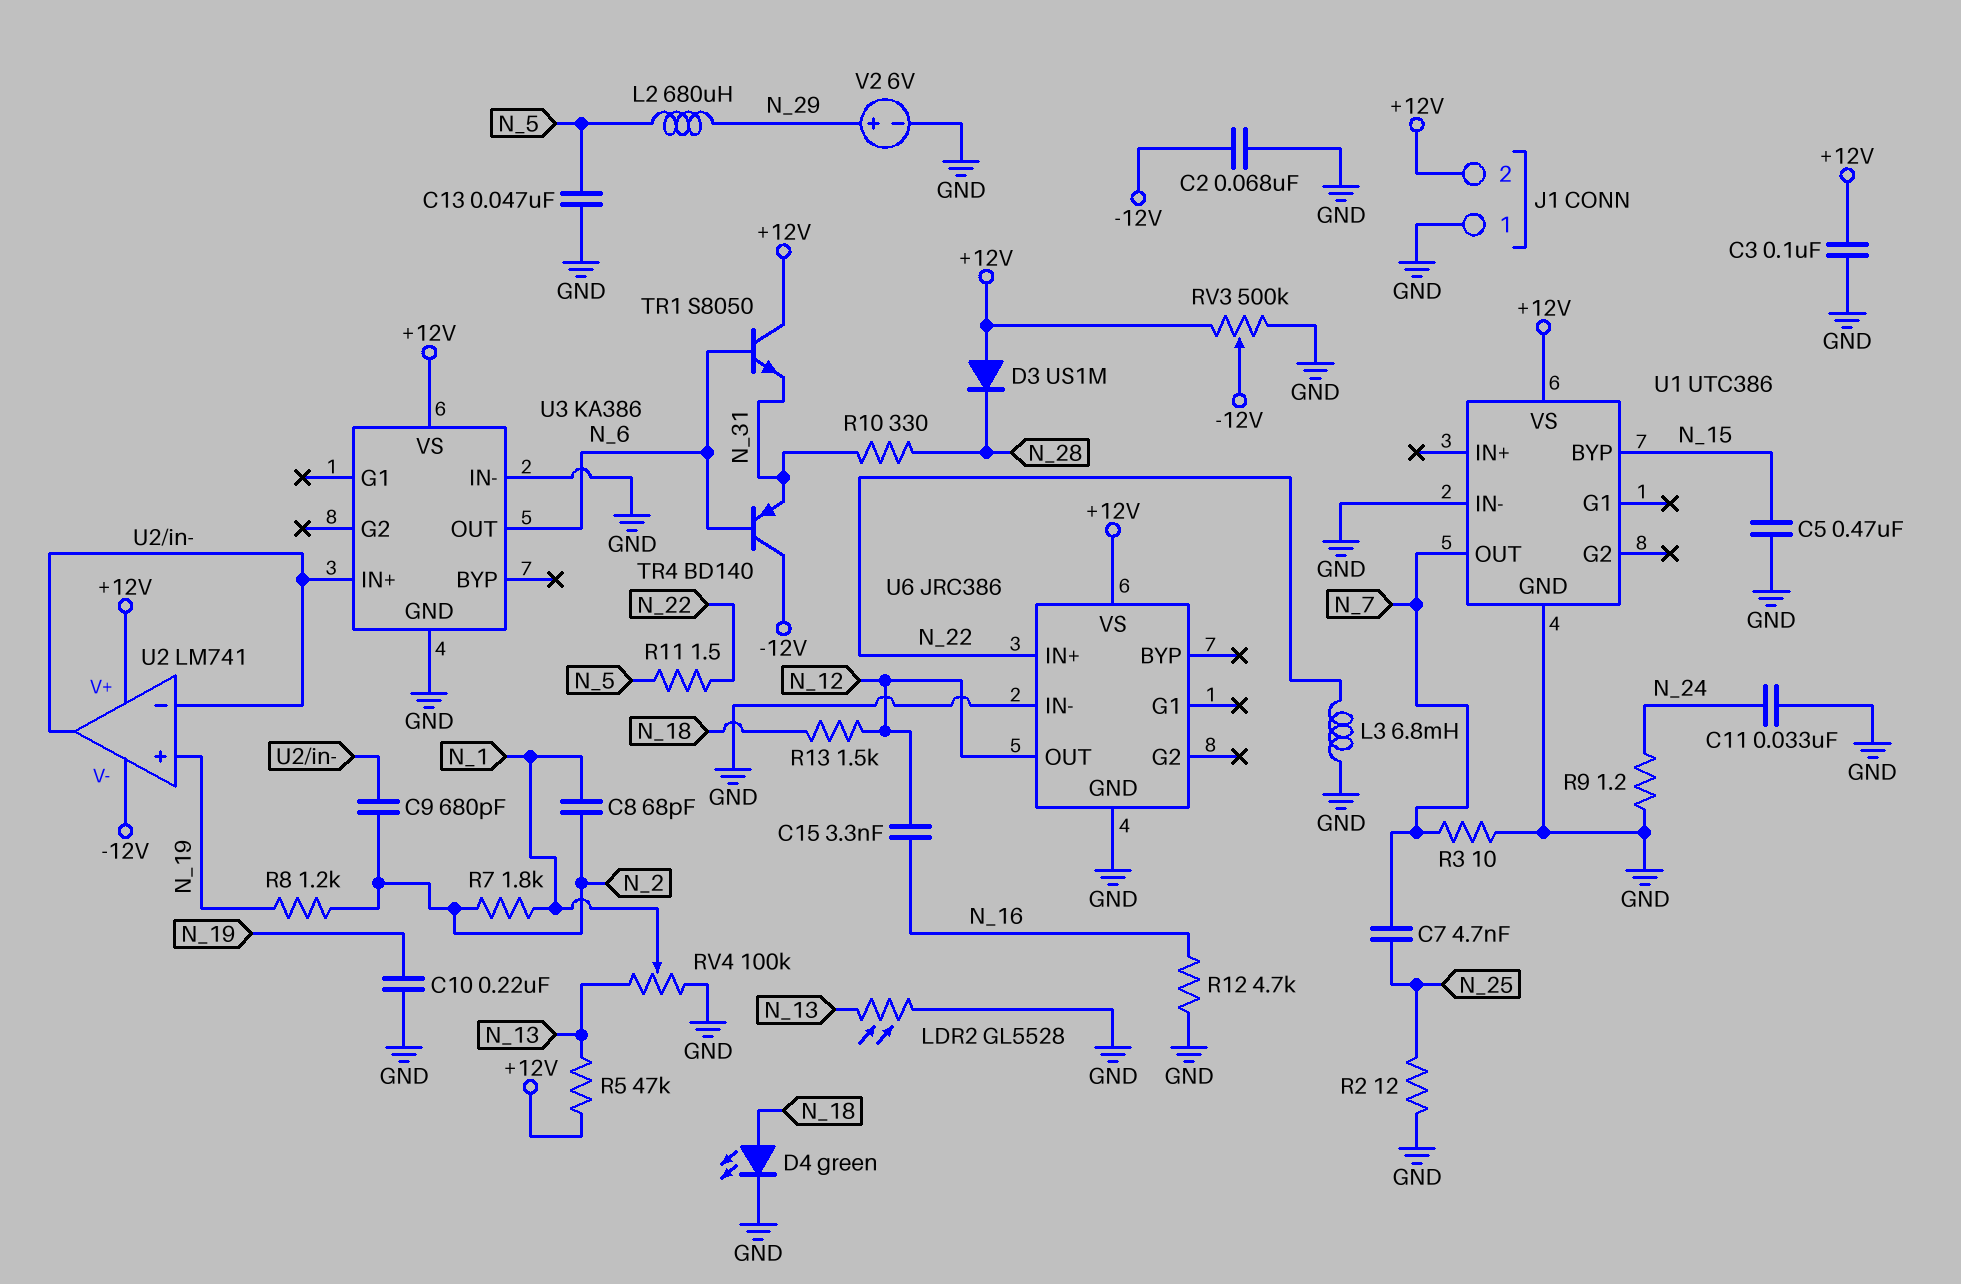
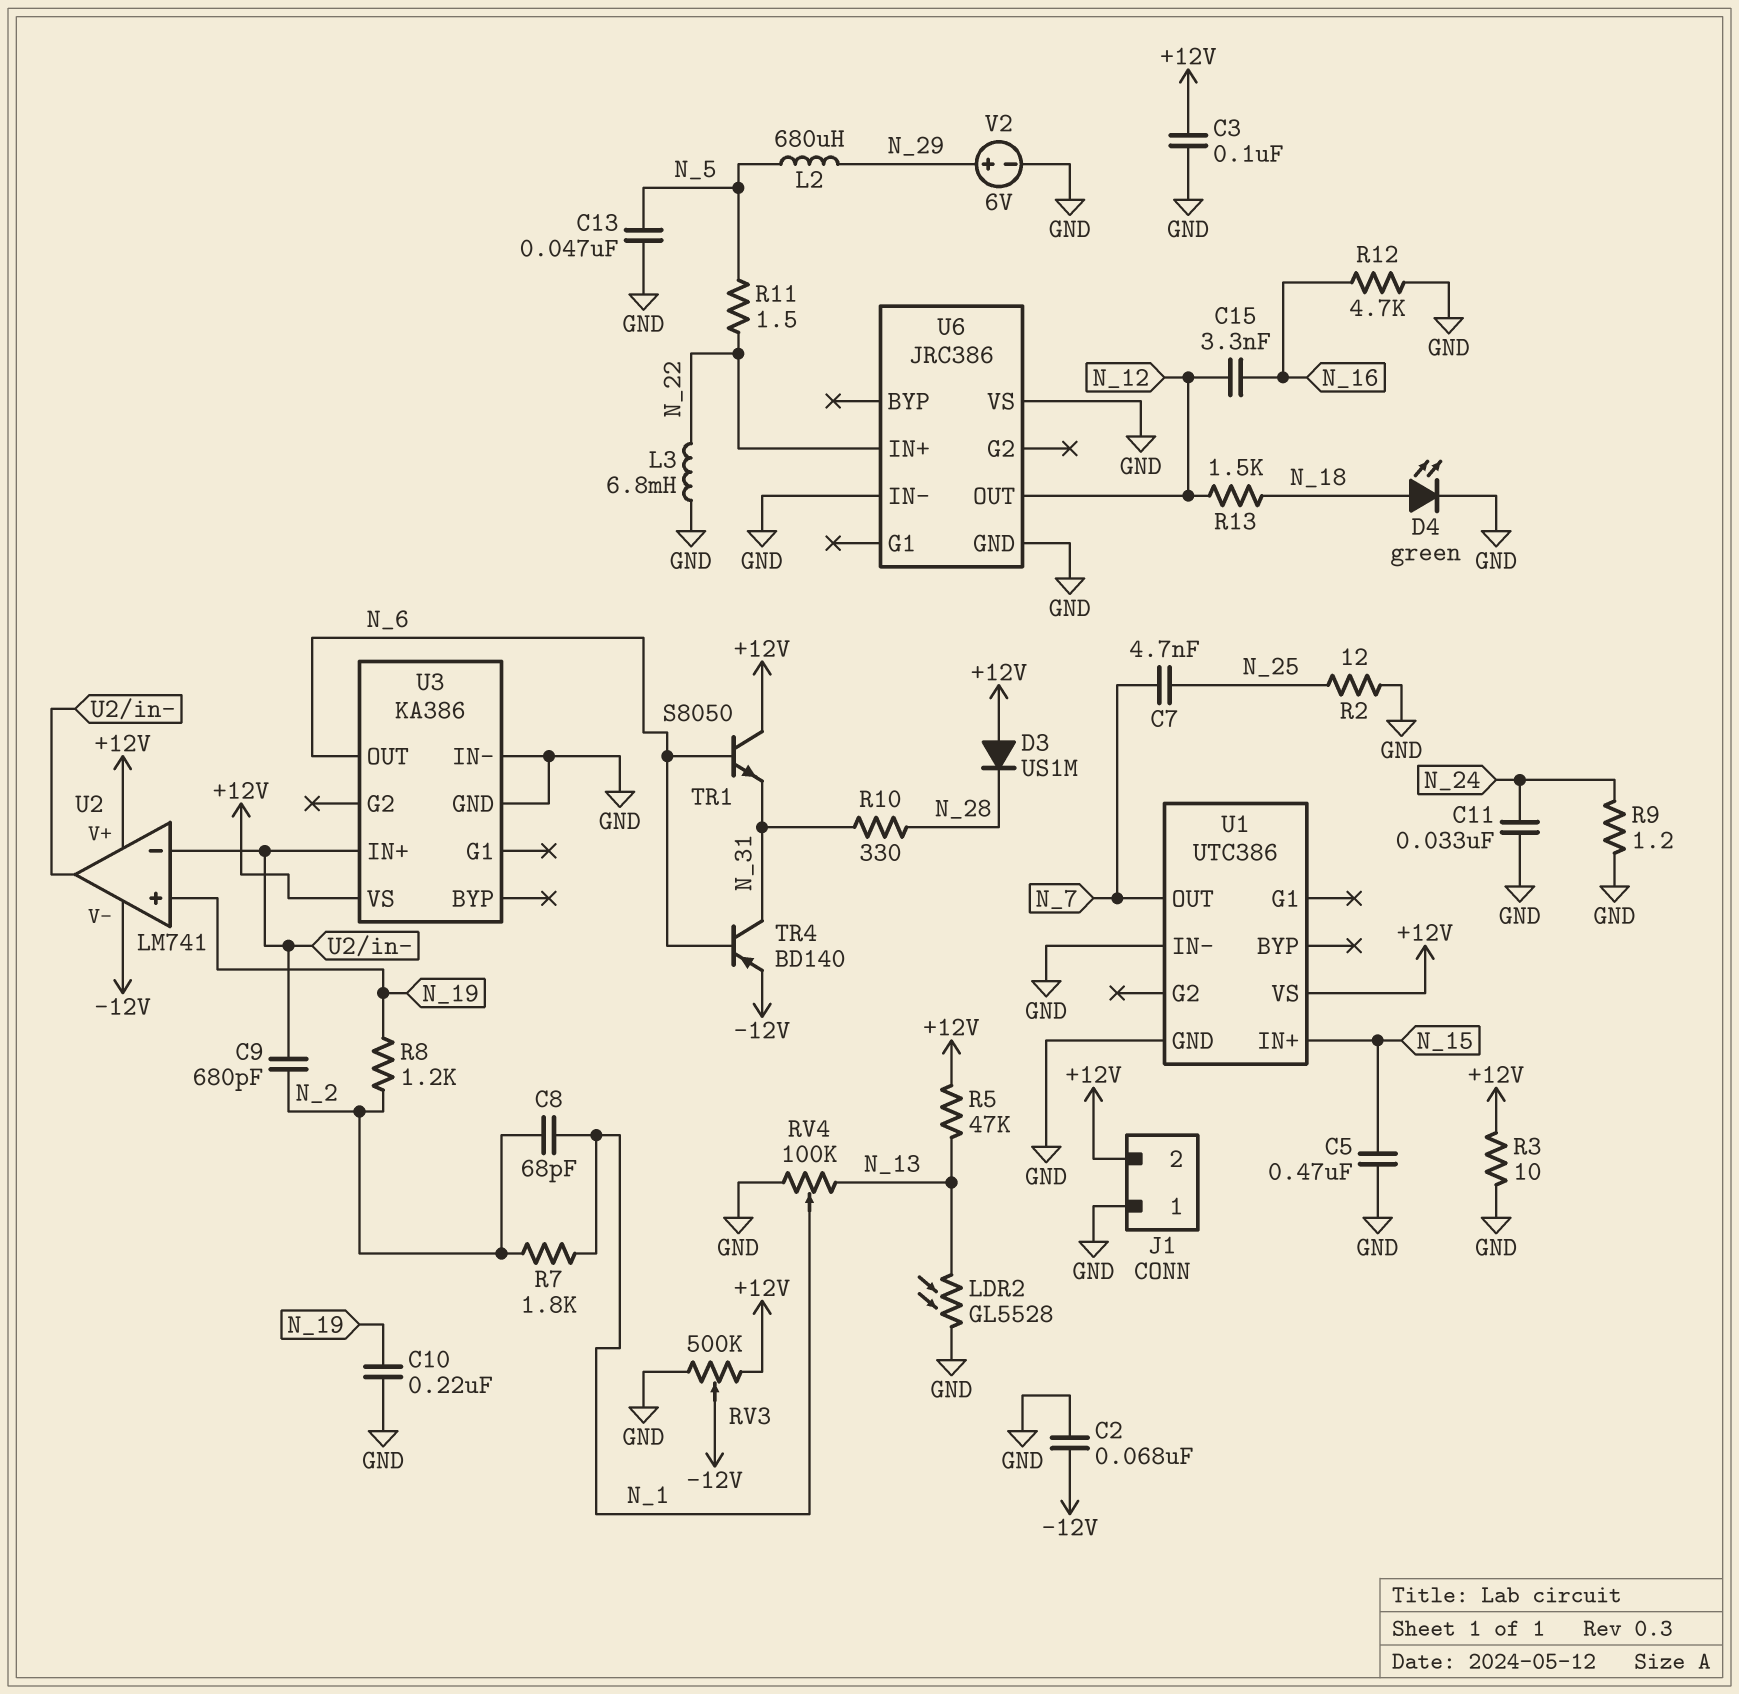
R3: 10 (GND, N_7) -> 10 (+12V, GND)
TR4: PNP BD140 (B N_6, C -12V, E N_31) -> PNP BD140 (B N_6, C N_31, E -12V)
U1 pin BYP: N_15 -> none
U1 pin IN+: none -> N_15
U6 pin VS: +12V -> GND

